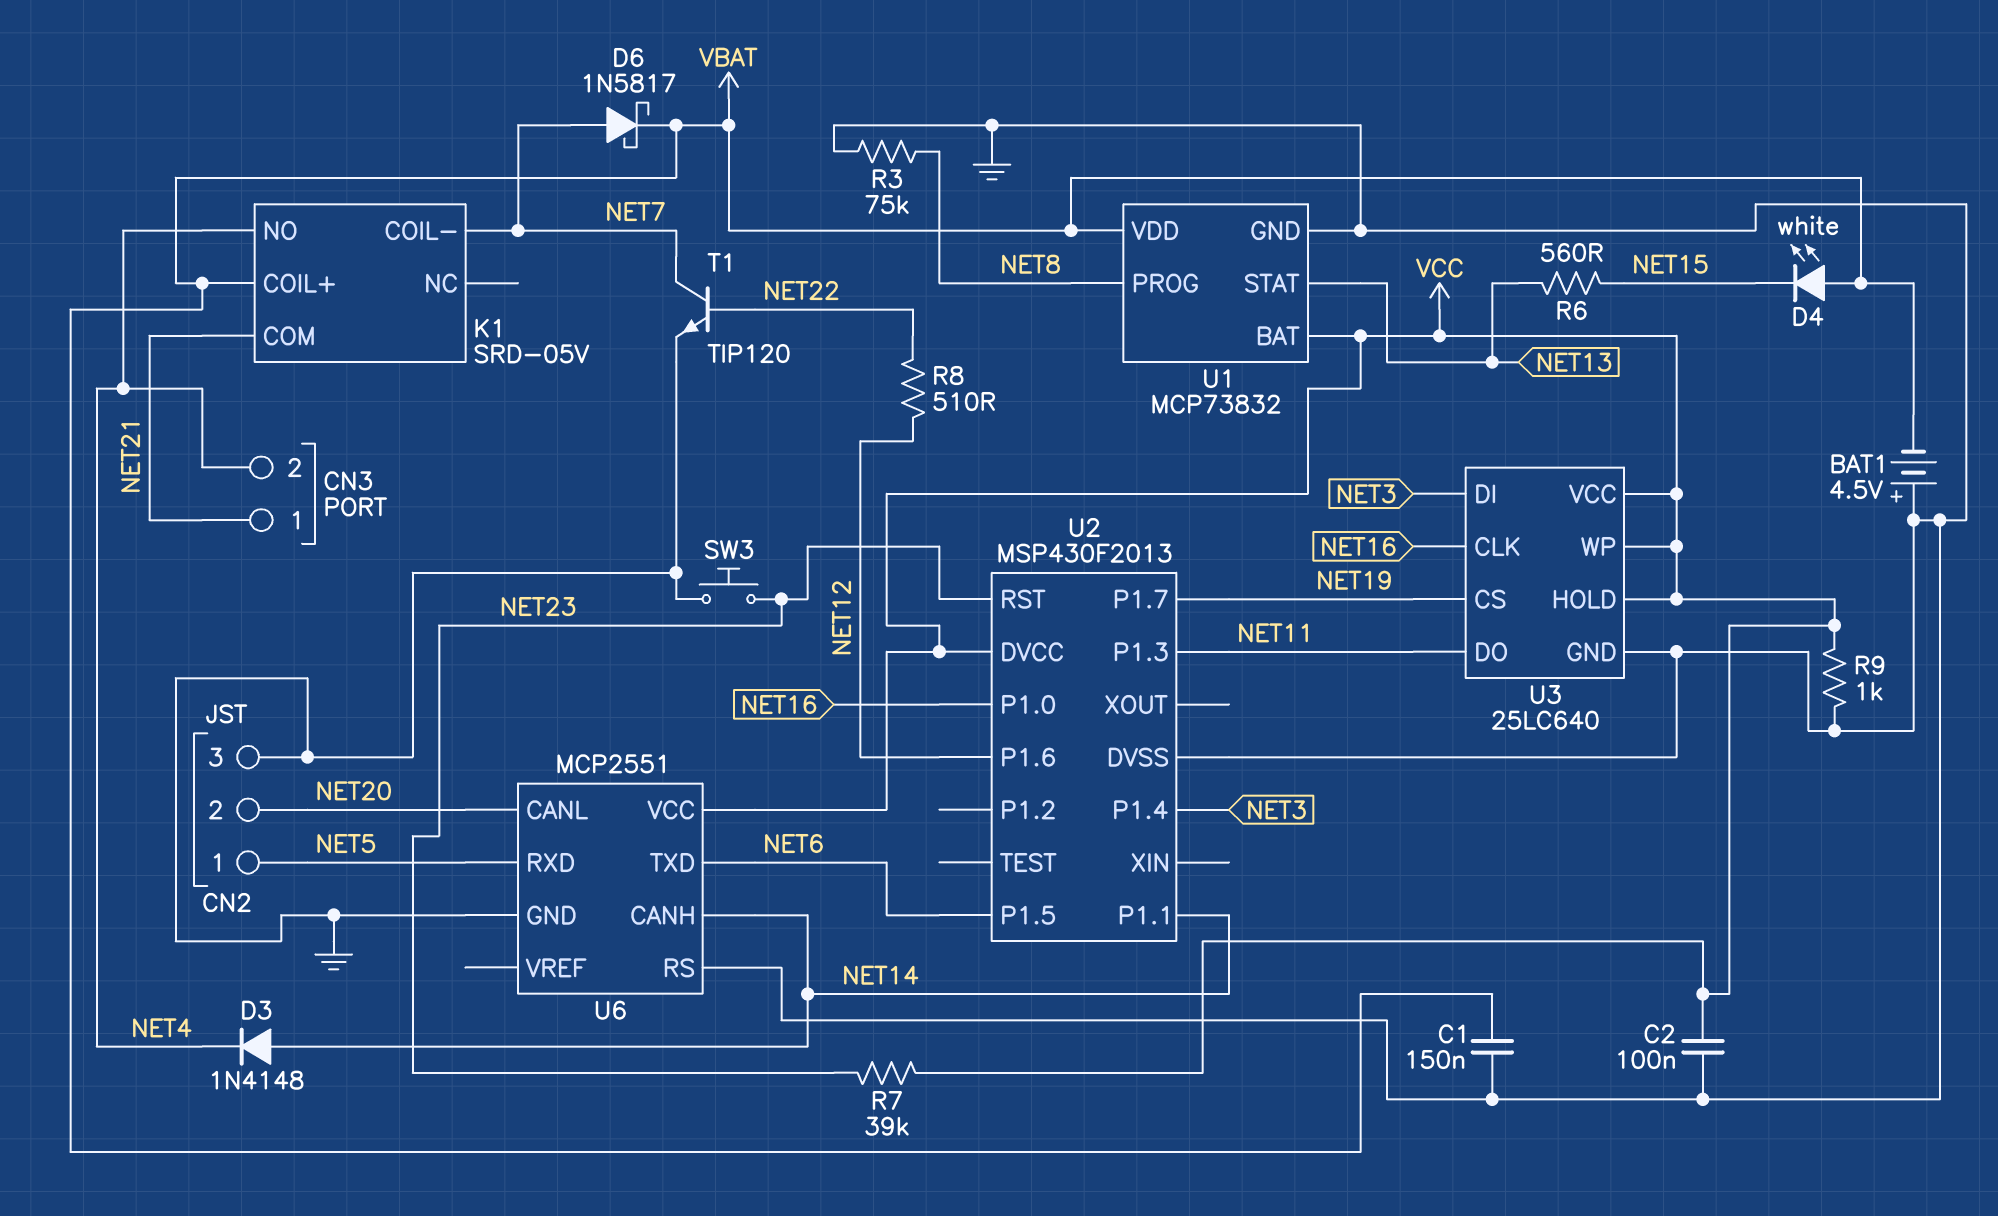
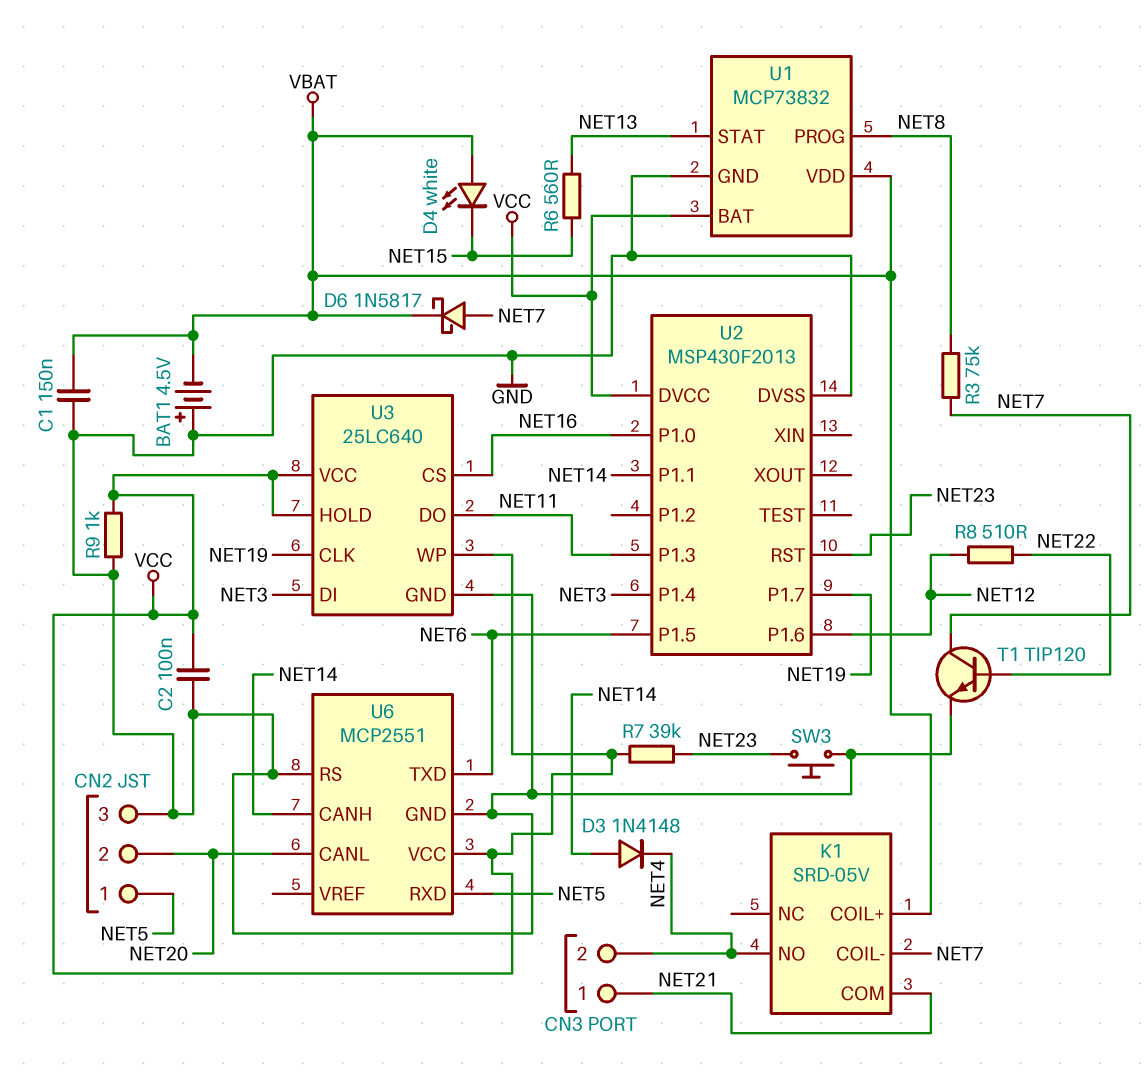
R3: 75k (GND, NET8) -> 75k (NET7, NET8)
U3 pin CLK: NET16 -> NET19
U3 pin CS: NET19 -> NET16

